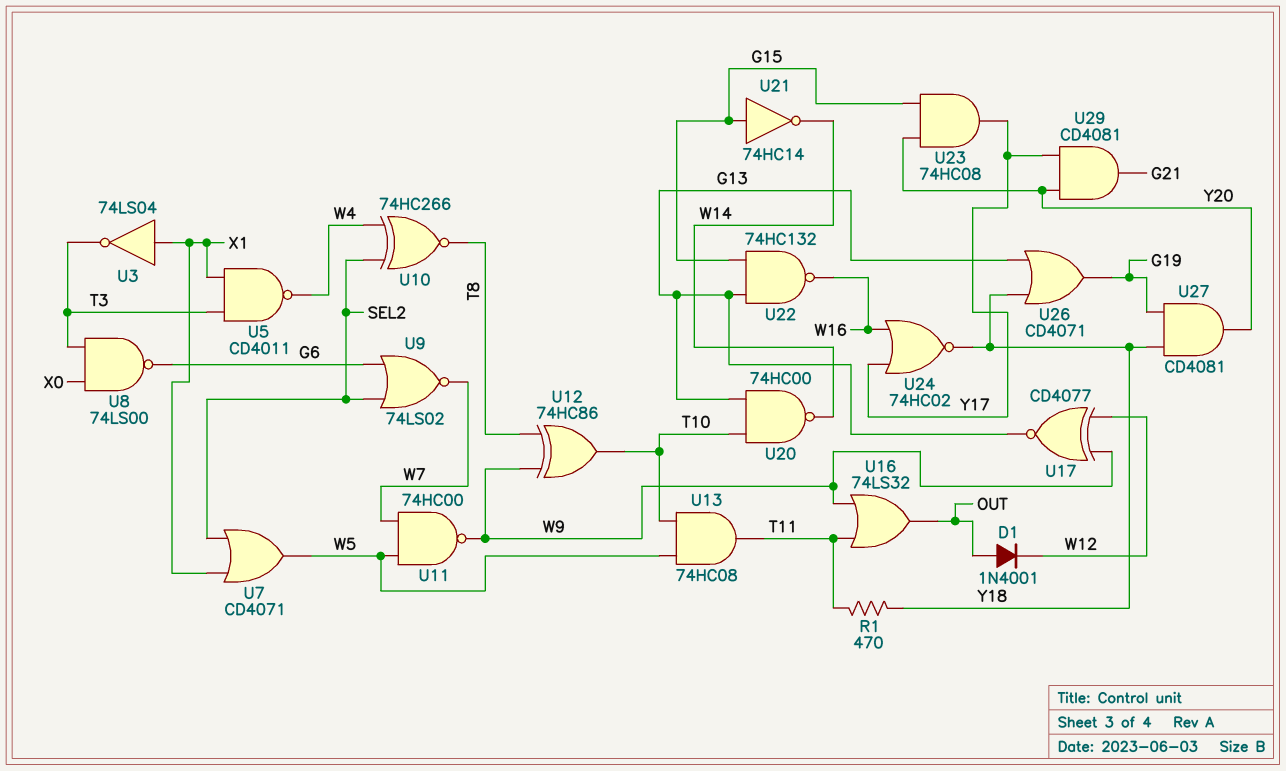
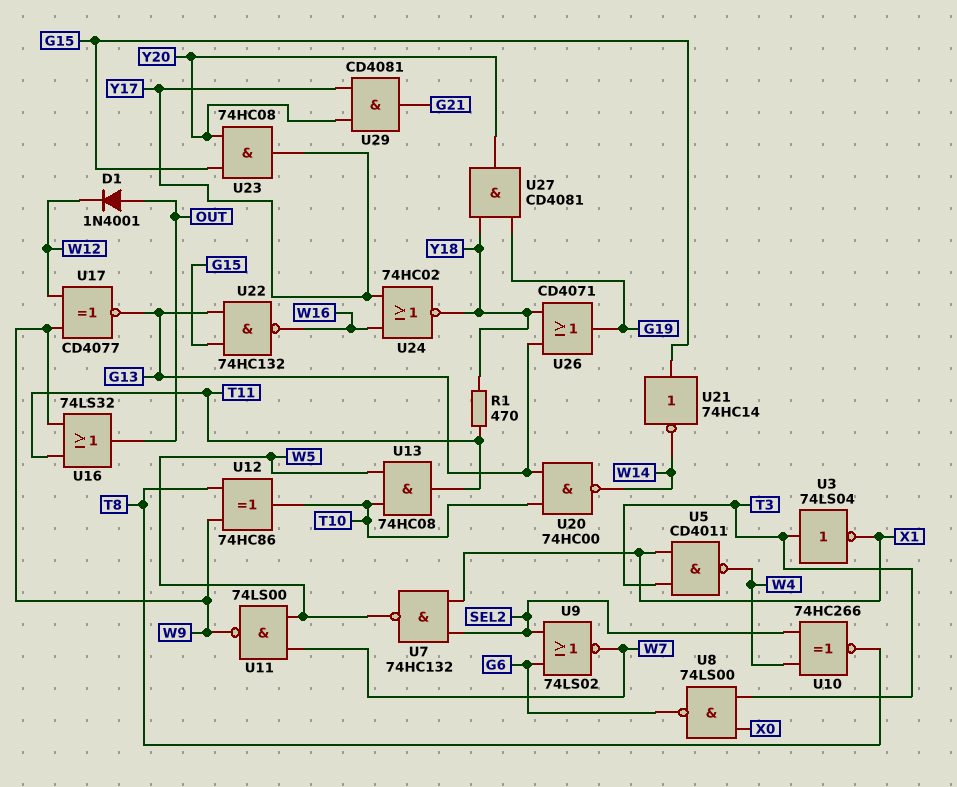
U3: NOT 74LS04 (in X1, out T3) -> NOT 74LS04 (in T3, out X1)
U7: OR CD4071 (in SEL2, in X1, out W5) -> NAND 74HC132 (in SEL2, in X1, out W5)
U11: NAND 74HC00 (in W5, in W7, out W9) -> NAND 74LS00 (in W5, in W7, out W9)

